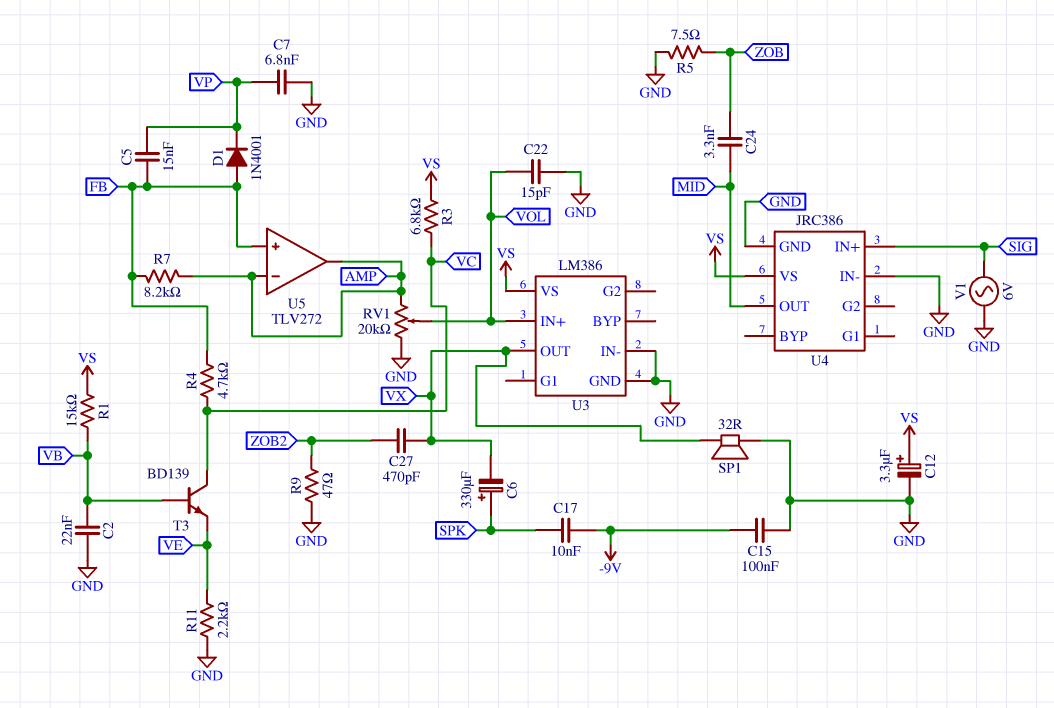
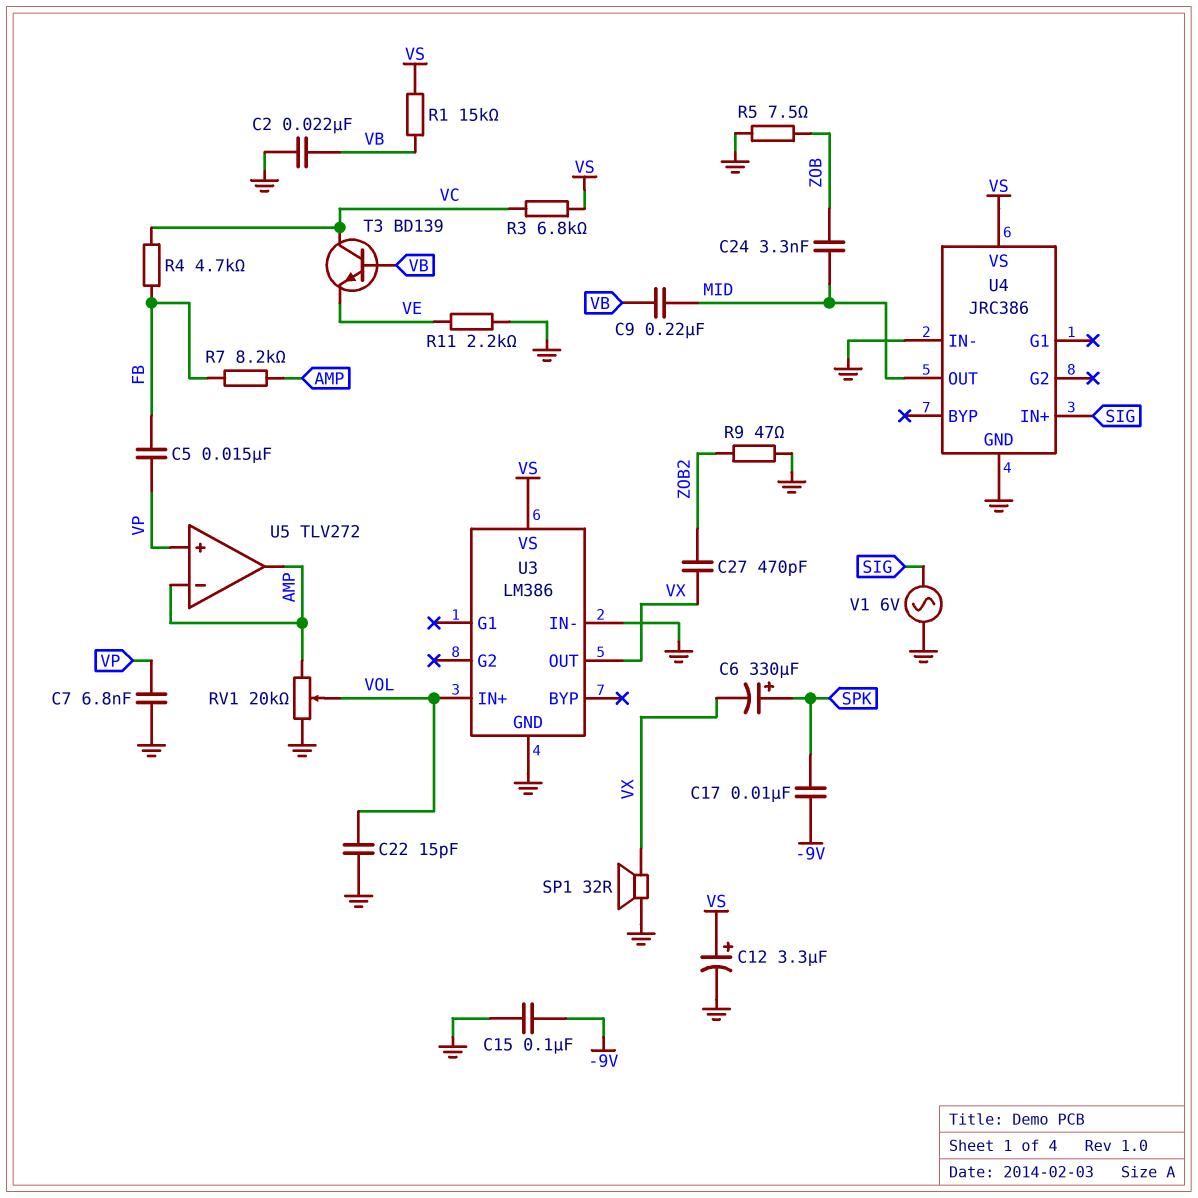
C9: none -> 220nF (MID, VB)
D1: diode 1N4001 (A FB, K VP) -> none
U5 pin in+: FB -> VP

